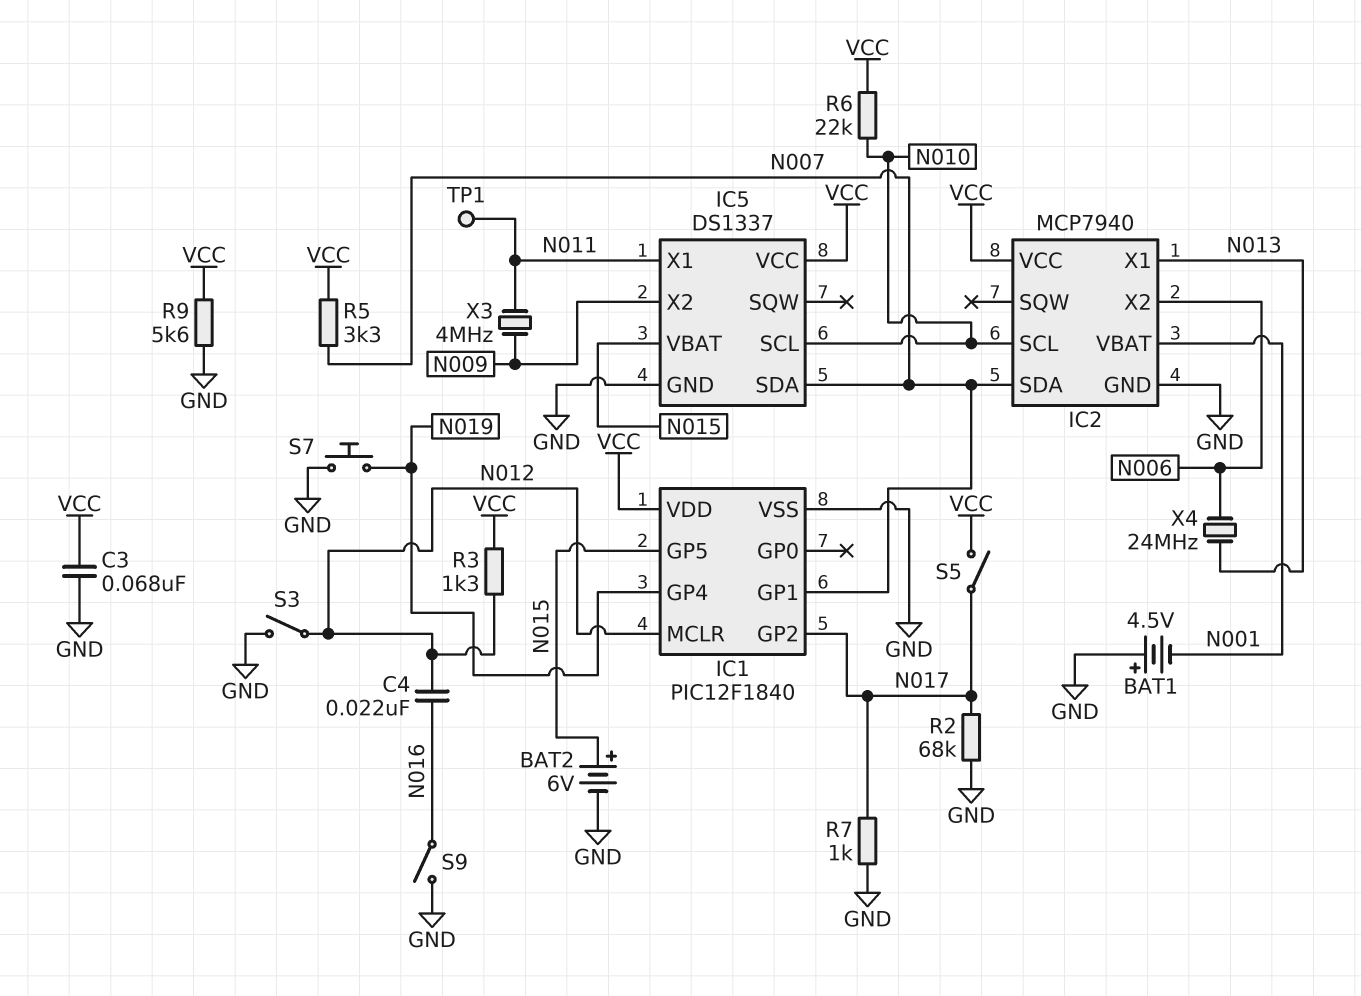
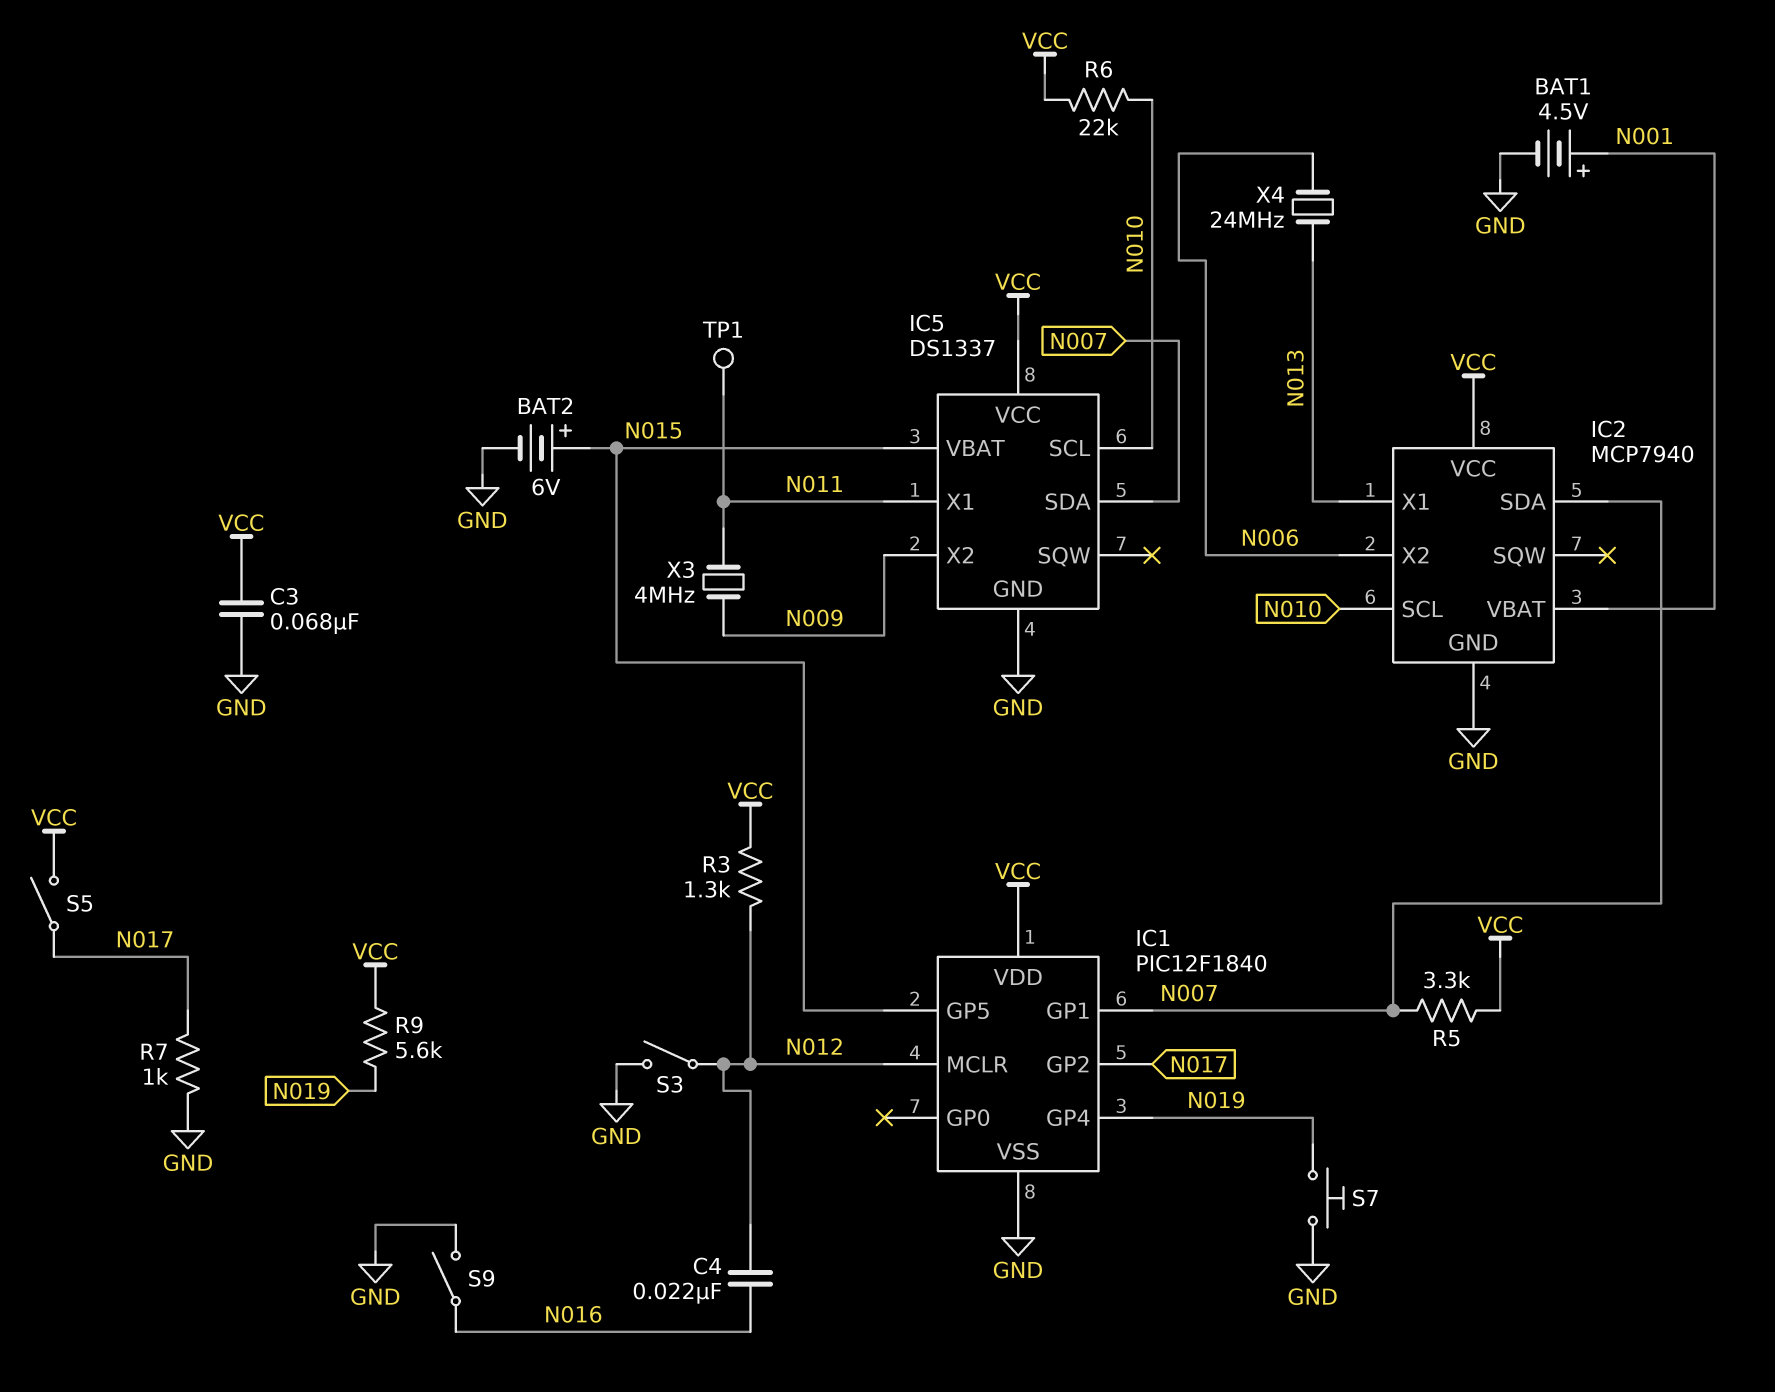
BAT1: 4.5V (plus GND, minus N001) -> 4.5V (plus N001, minus GND)
R2: 68k (GND, N017) -> none
R9: 5.6k (GND, VCC) -> 5.6k (N019, VCC)

